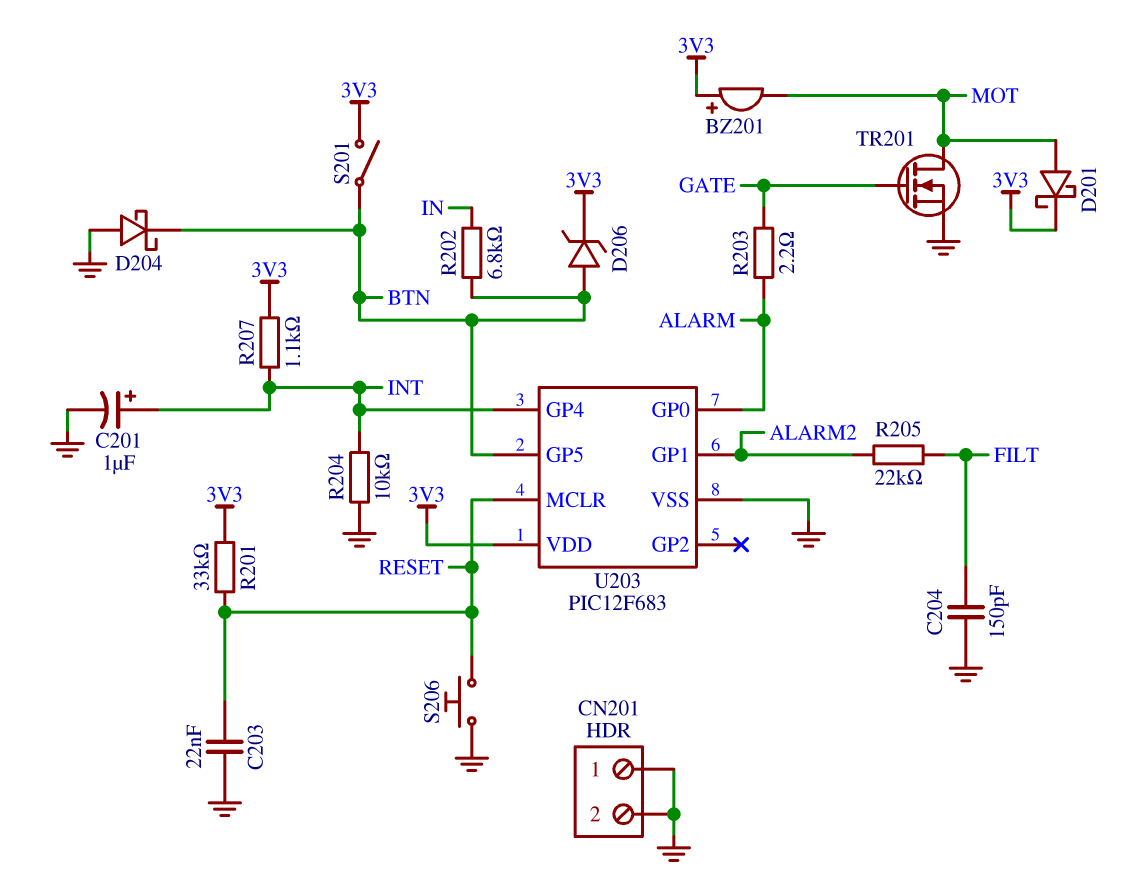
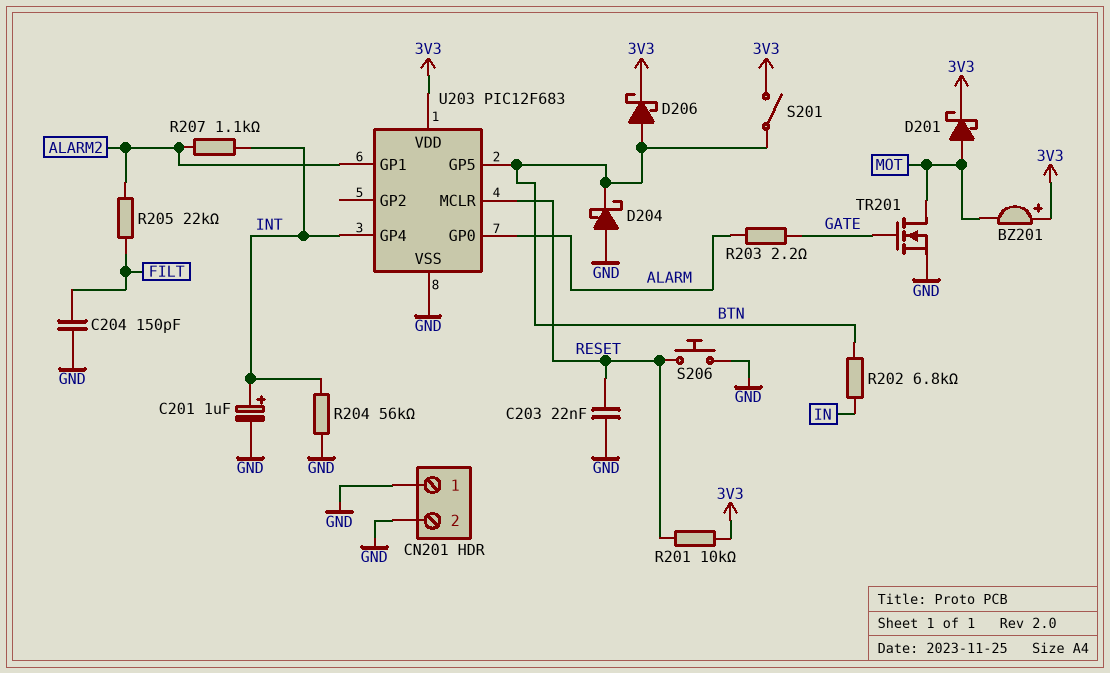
D206: zener (A BTN, K 3V3) -> schottky (A BTN, K 3V3)
R201: 33k (3V3, RESET) -> 10k (3V3, RESET)
R204: 10k (GND, INT) -> 56k (GND, INT)
R207: 1.1k (3V3, INT) -> 1.1k (ALARM2, INT)

